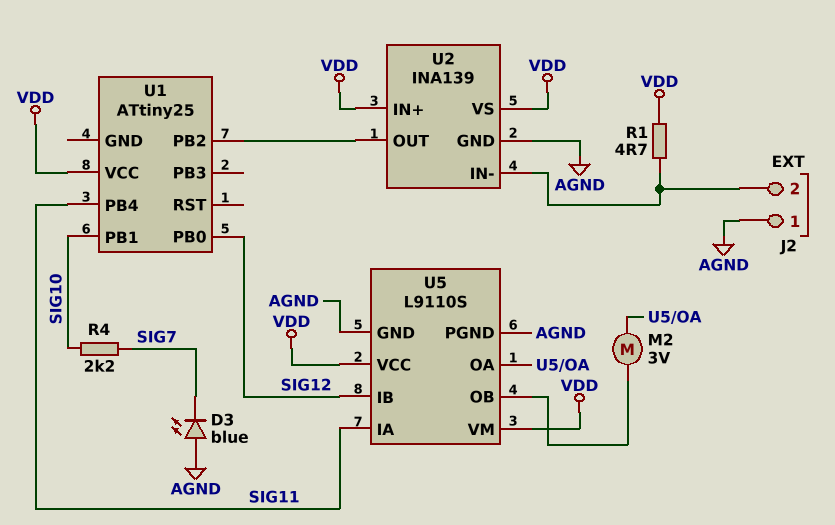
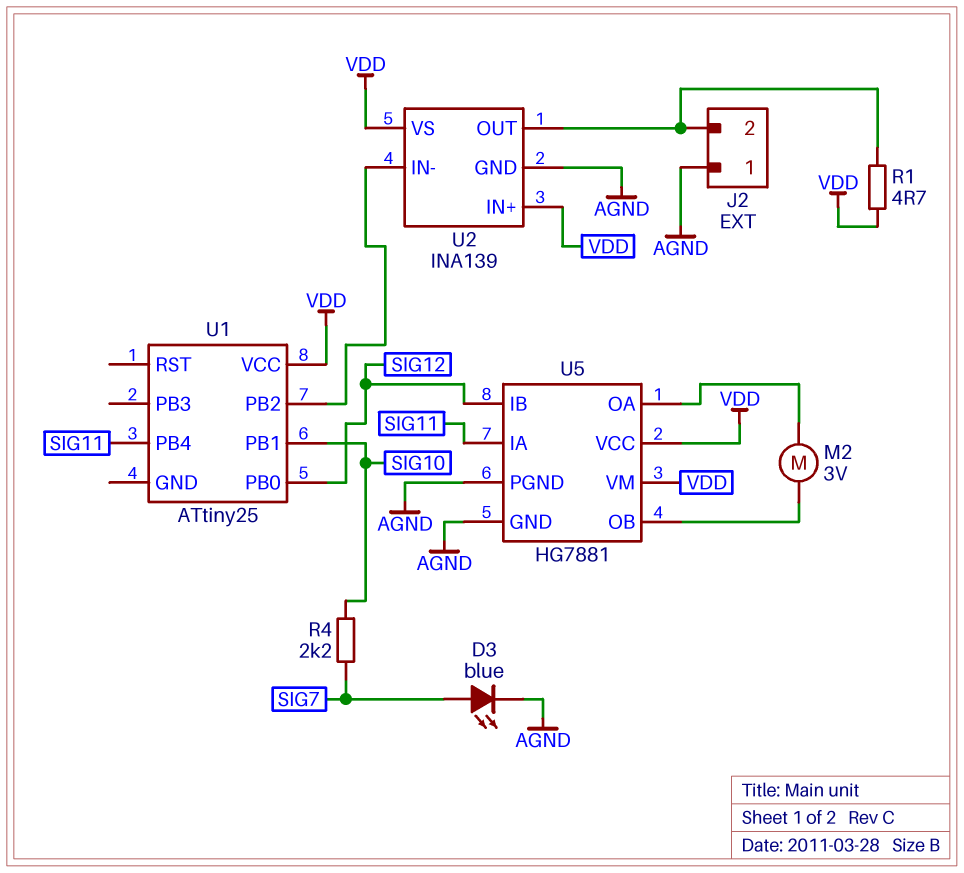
D3: LED blue (A AGND, K SIG7) -> LED blue (A SIG7, K AGND)
U2 pin IN-: J2/2 -> U1/PB2
U2 pin OUT: U1/PB2 -> J2/2
U5: L9110S -> HG7881

